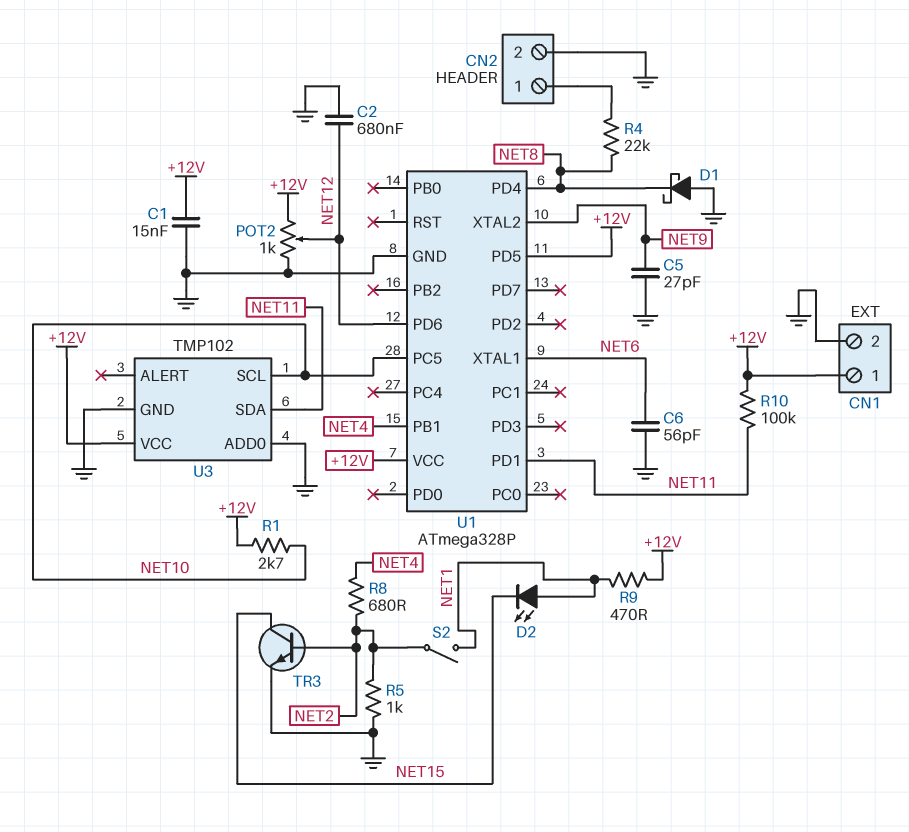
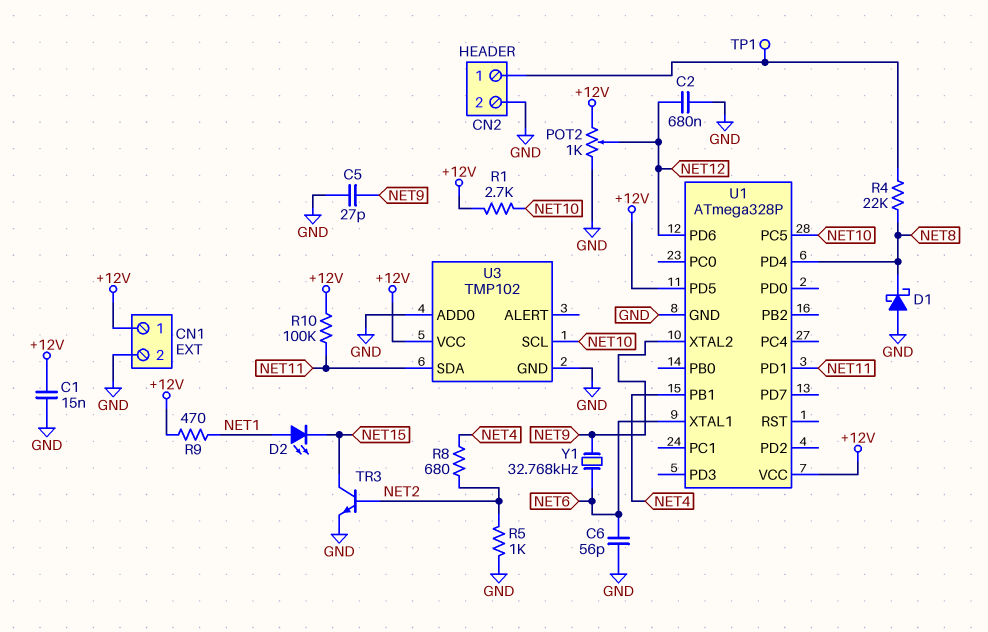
S2: switch (NET1, NET2) -> none
TP1: none -> test point (CN2/1)
Y1: none -> 32.768kHz (NET6, NET9)

